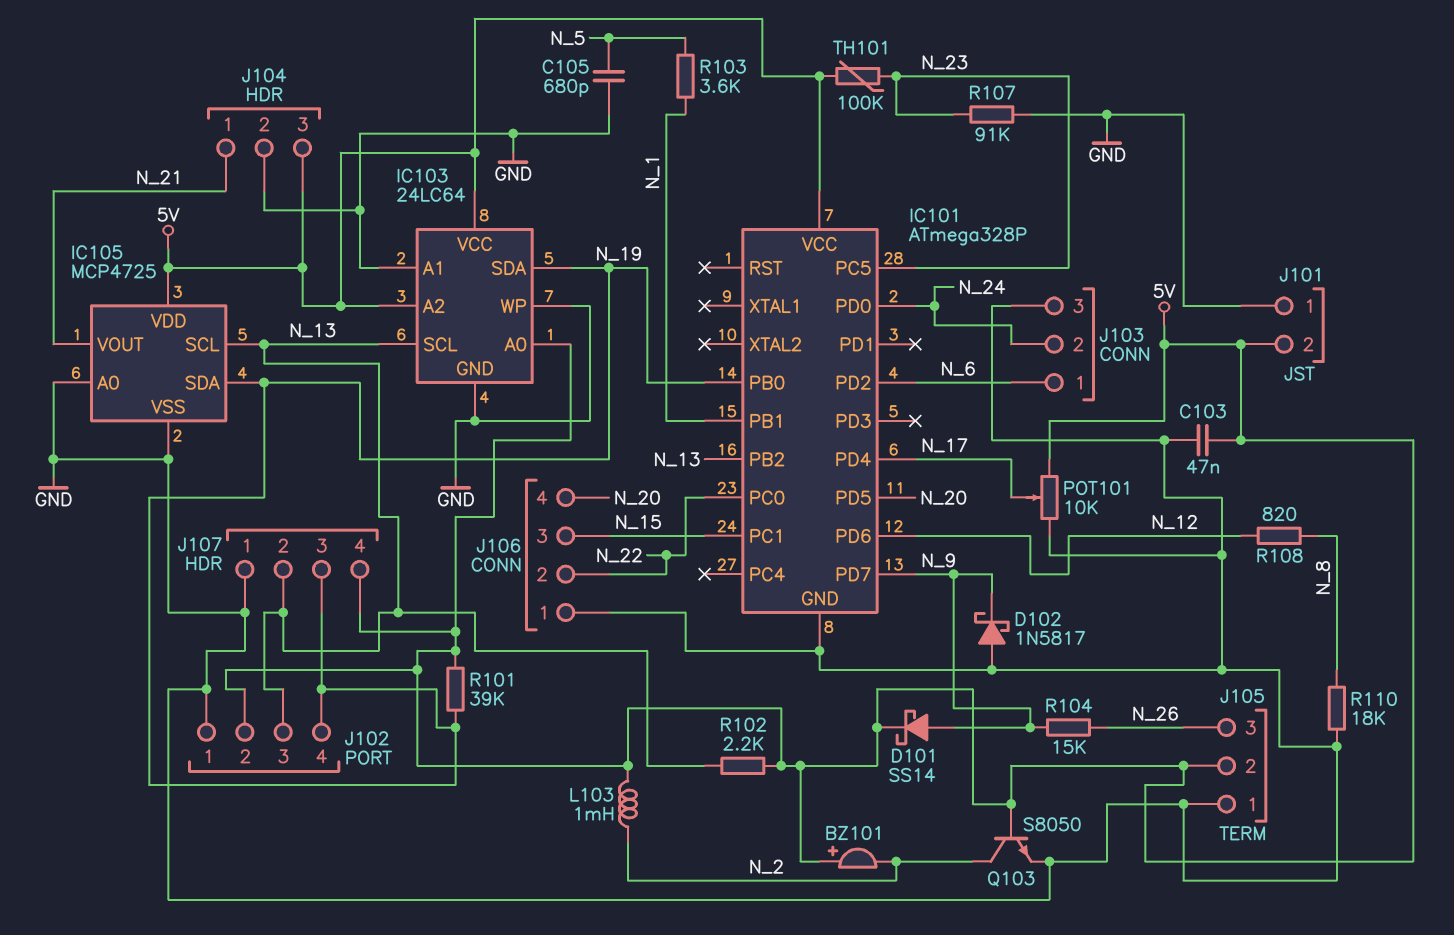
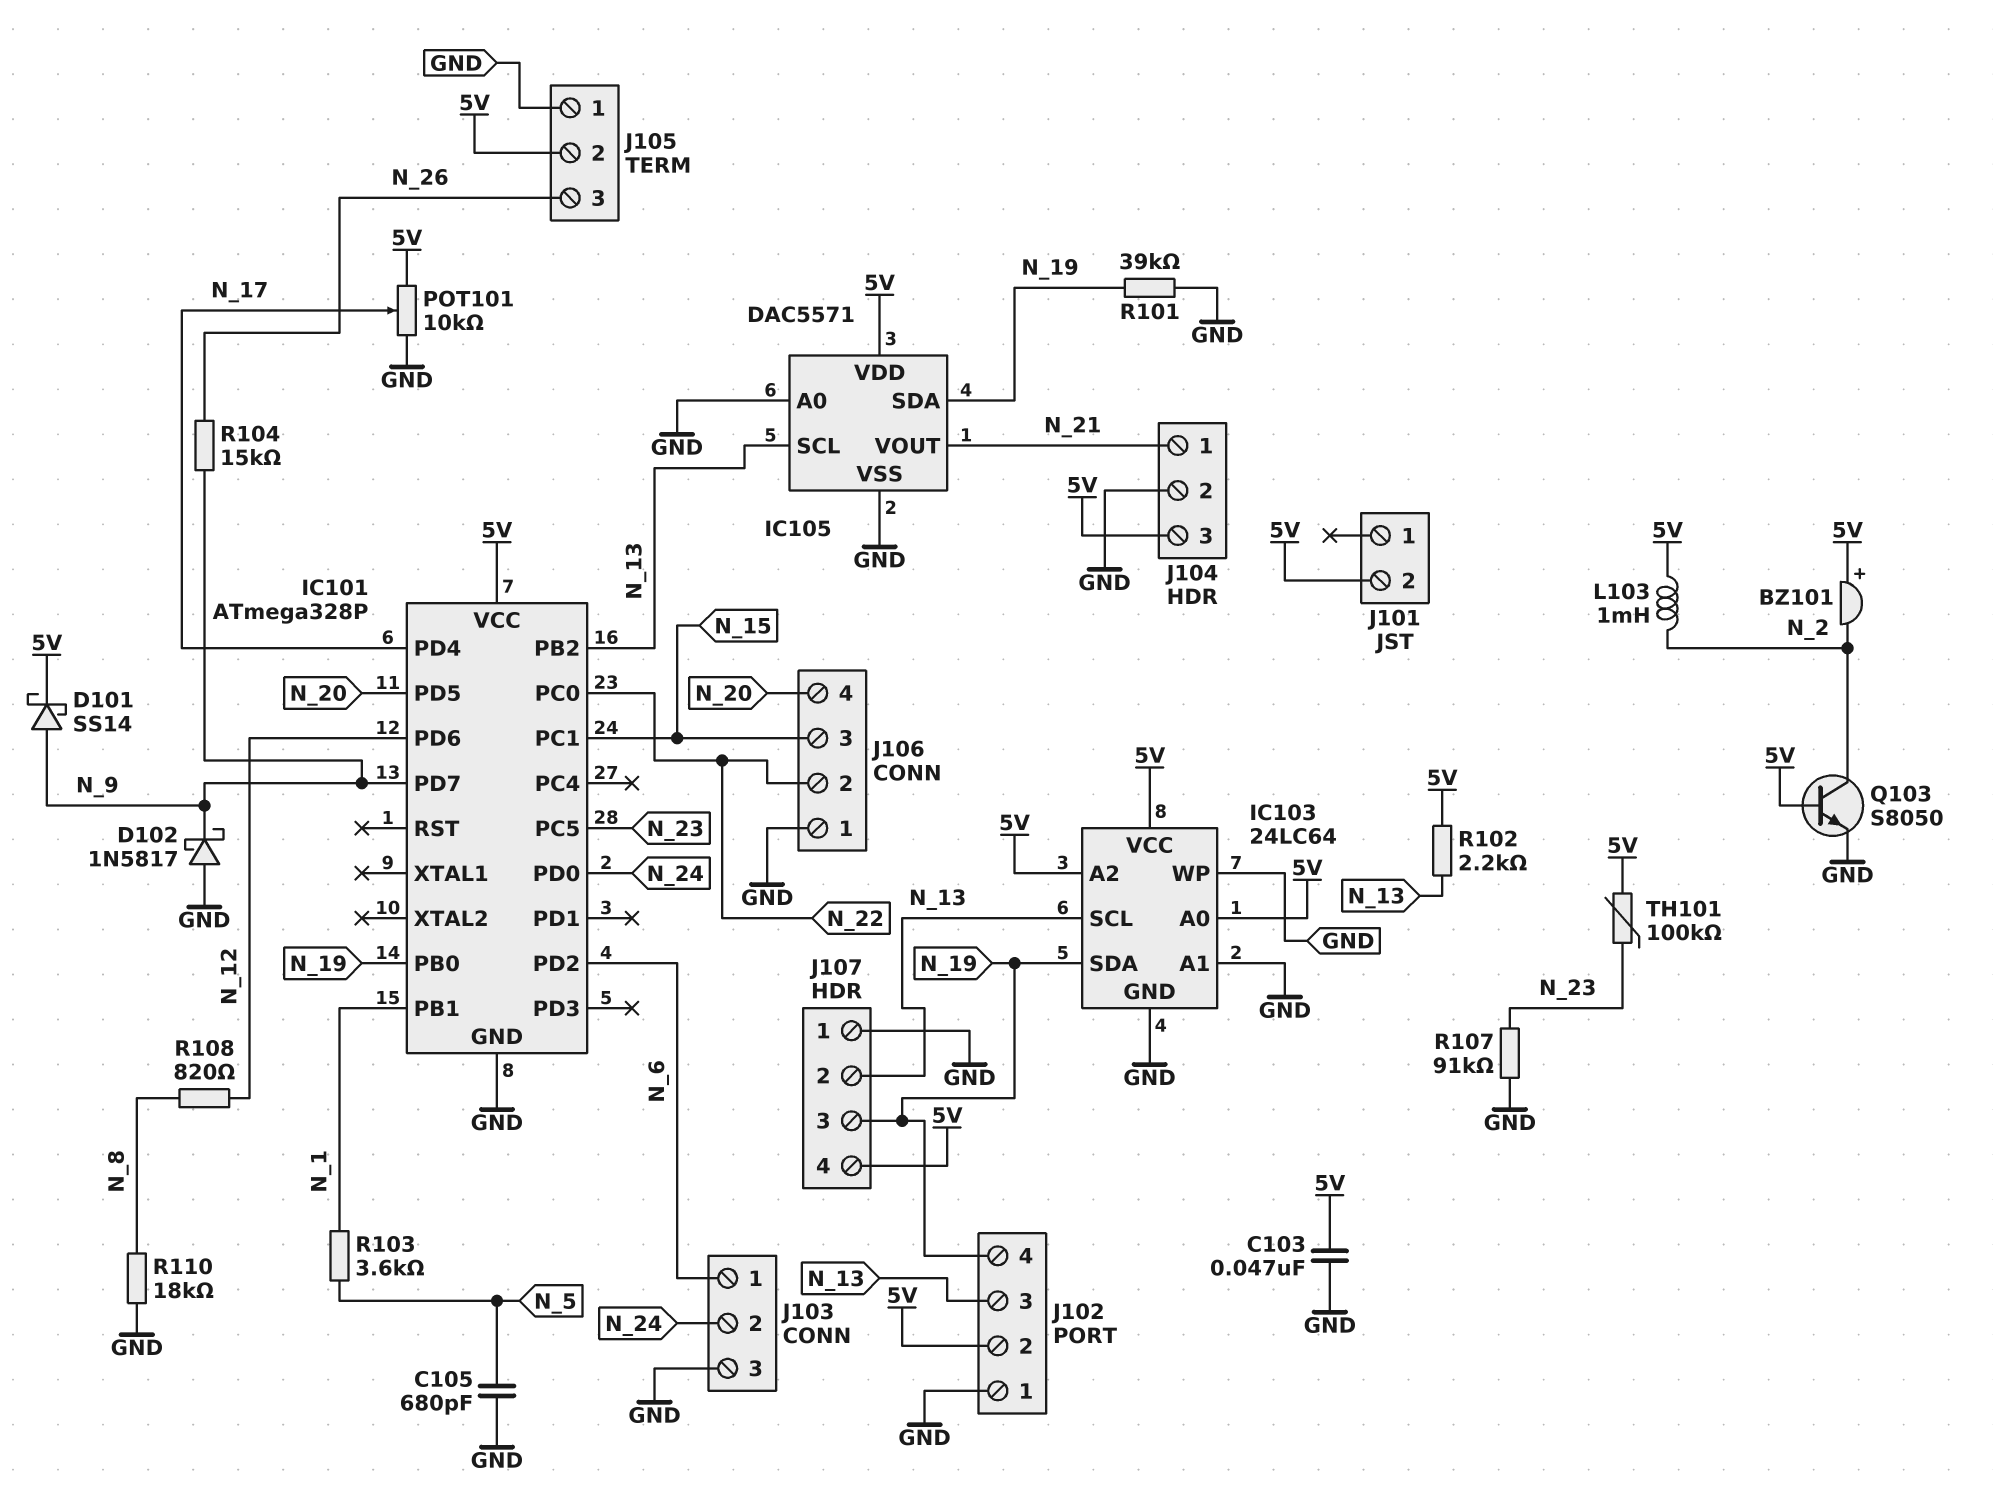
IC105: MCP4725 -> DAC5571
J101 pin 1: GND -> none
R101: 39k (5V, N_19) -> 39k (GND, N_19)

